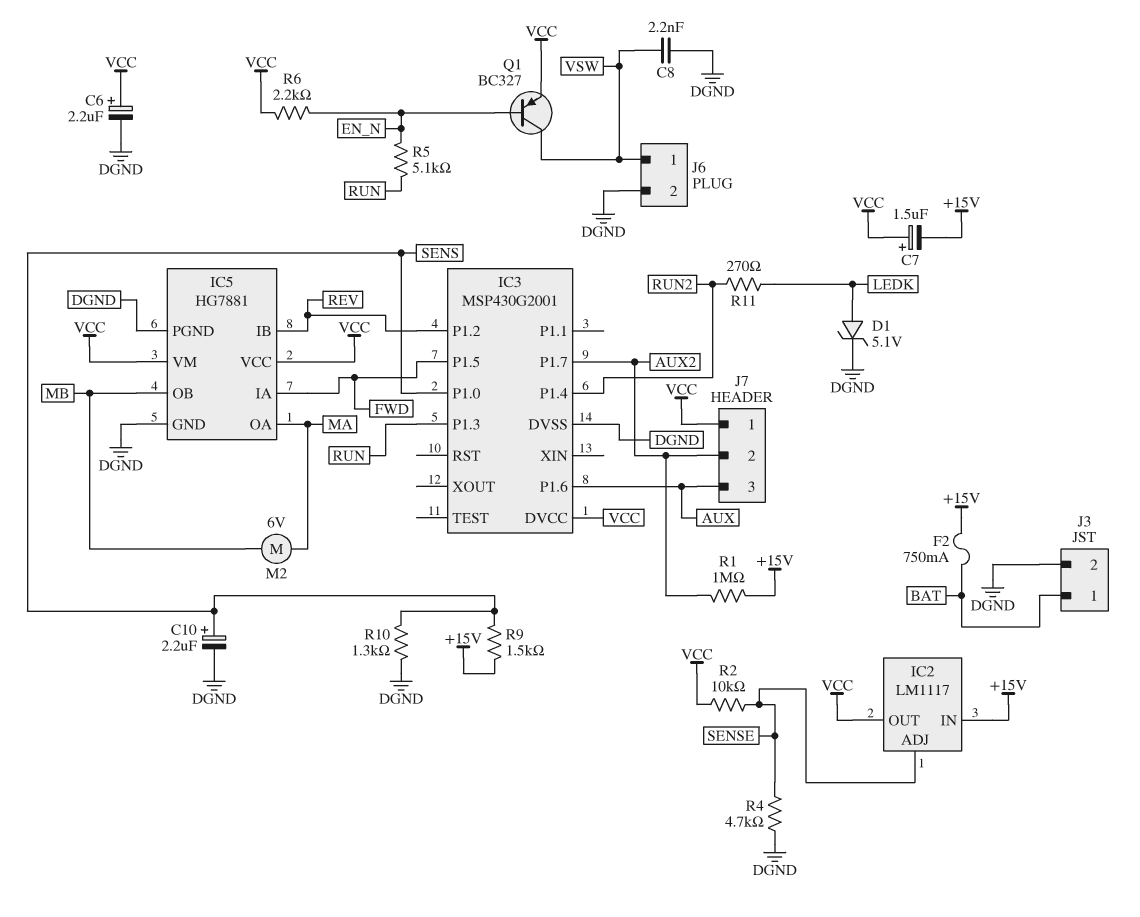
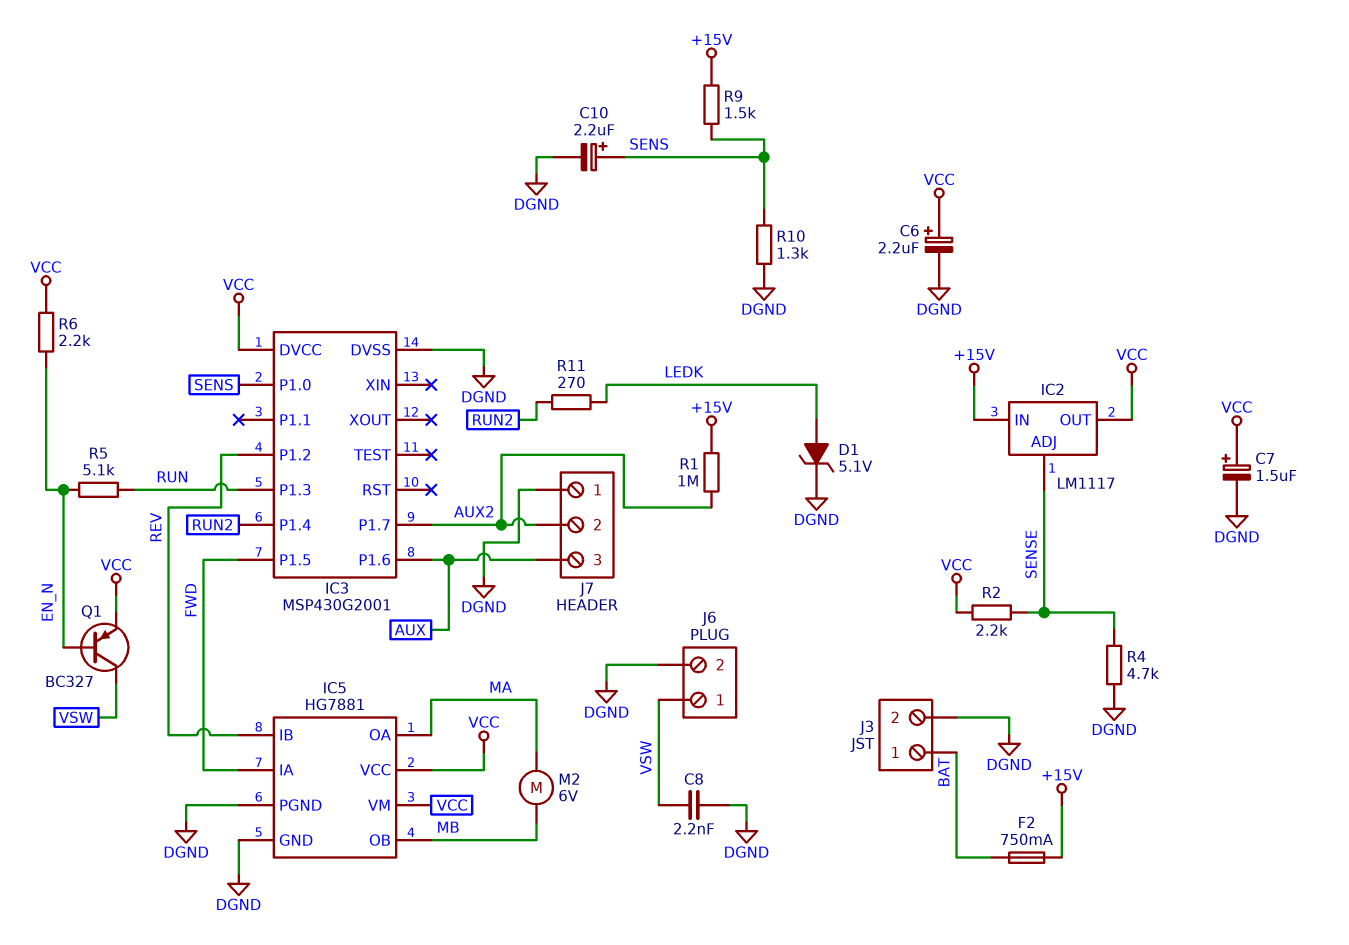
C7: 1.5uF (plus VCC, minus +15V) -> 1.5uF (plus VCC, minus DGND)
J7 pin 1: VCC -> DGND
R2: 10k (SENSE, VCC) -> 2.2k (SENSE, VCC)

